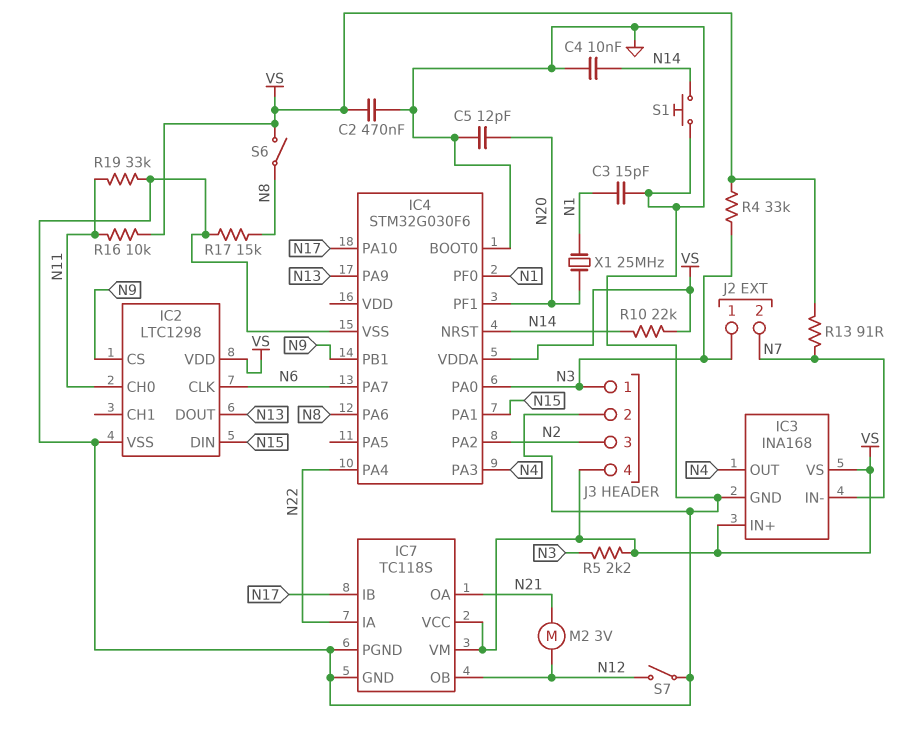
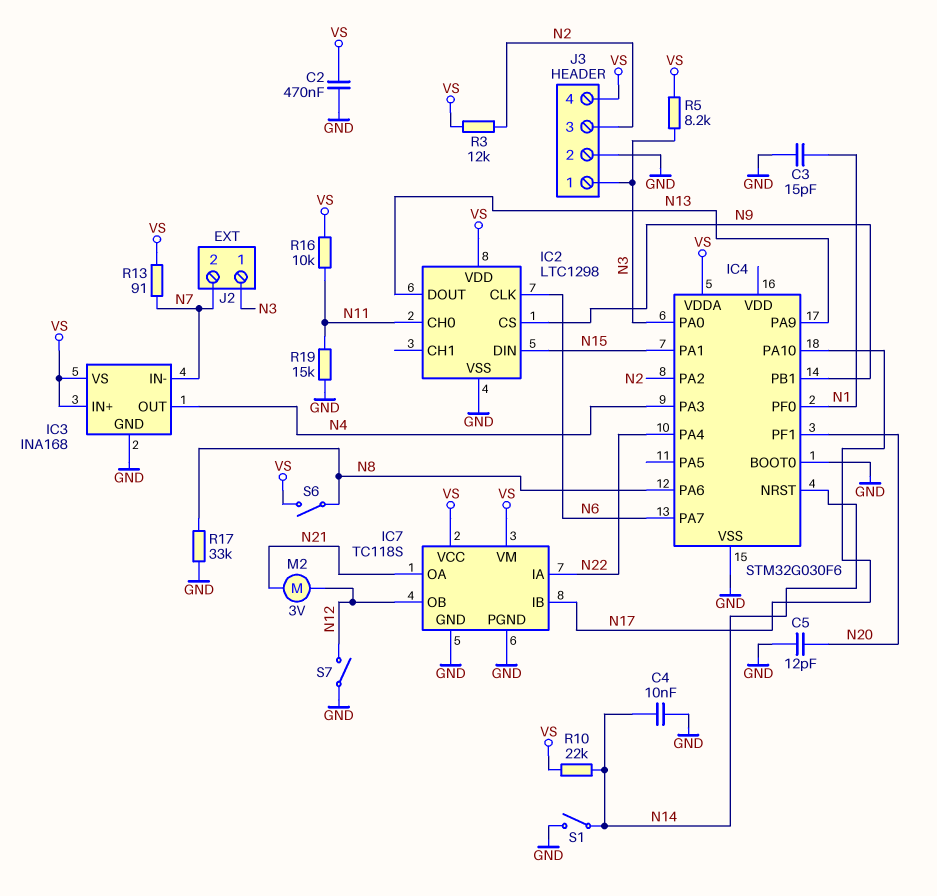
R3: none -> 12k (N2, VS)
R4: 33k (N3, VS) -> none
R5: 2.2k (N3, VS) -> 8.2k (N3, VS)
R17: 15k (GND, N8) -> 33k (GND, N8)
R19: 33k (GND, N11) -> 15k (GND, N11)
S1: button (GND, N14) -> switch (GND, N14)
X1: 25MHz (N1, N20) -> none

